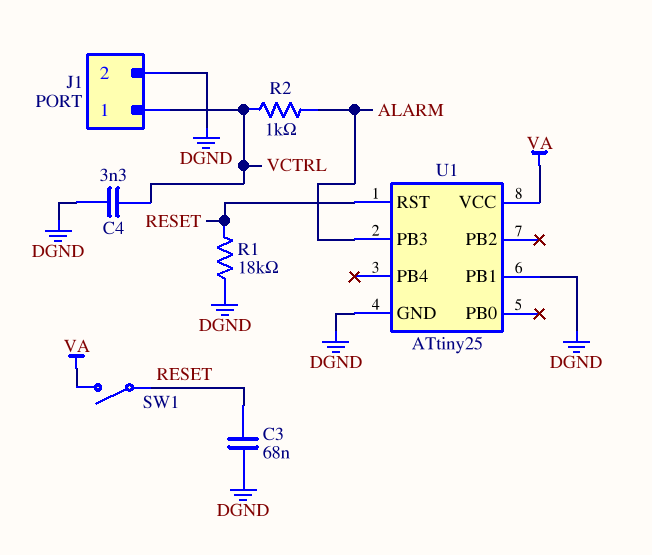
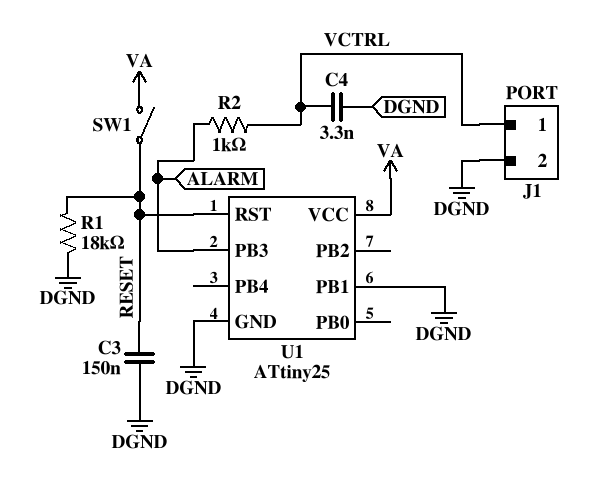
C3: 68nF (DGND, RESET) -> 150nF (DGND, RESET)

